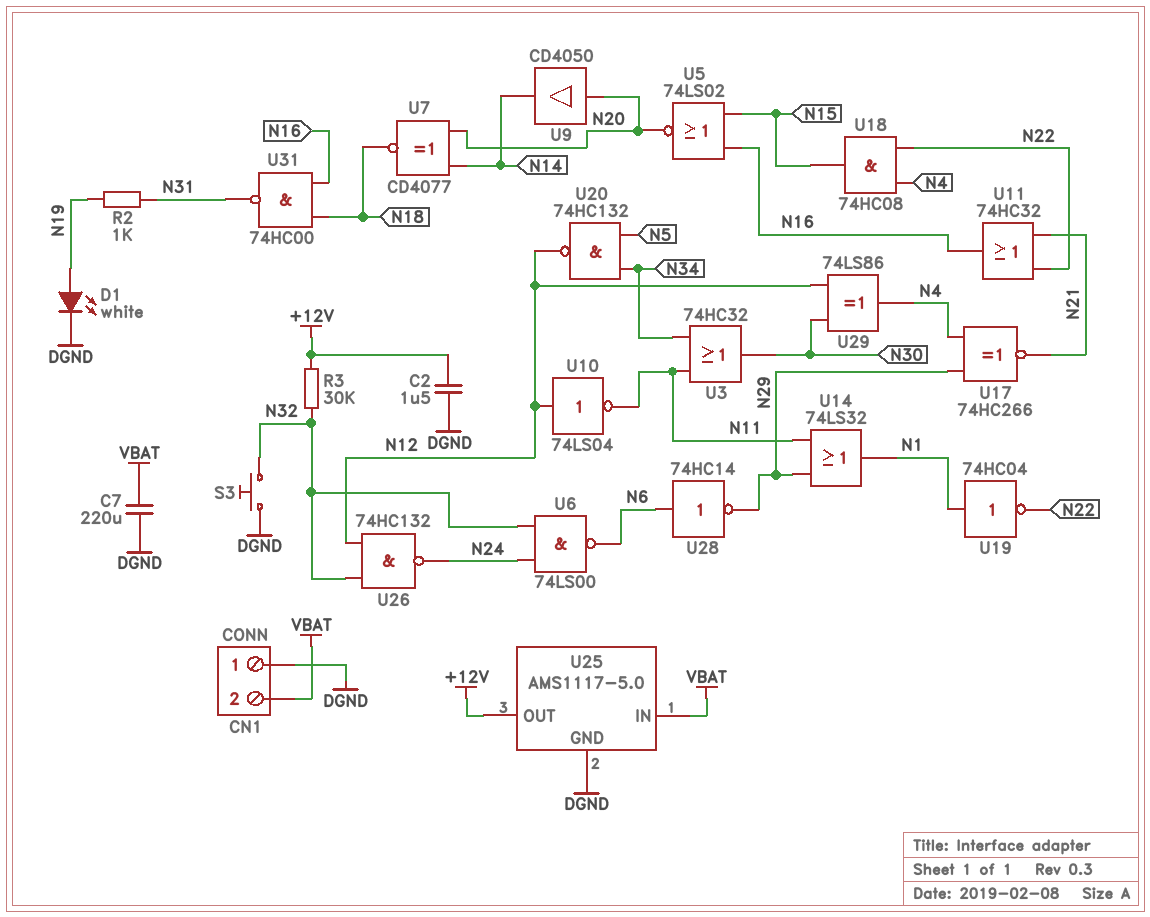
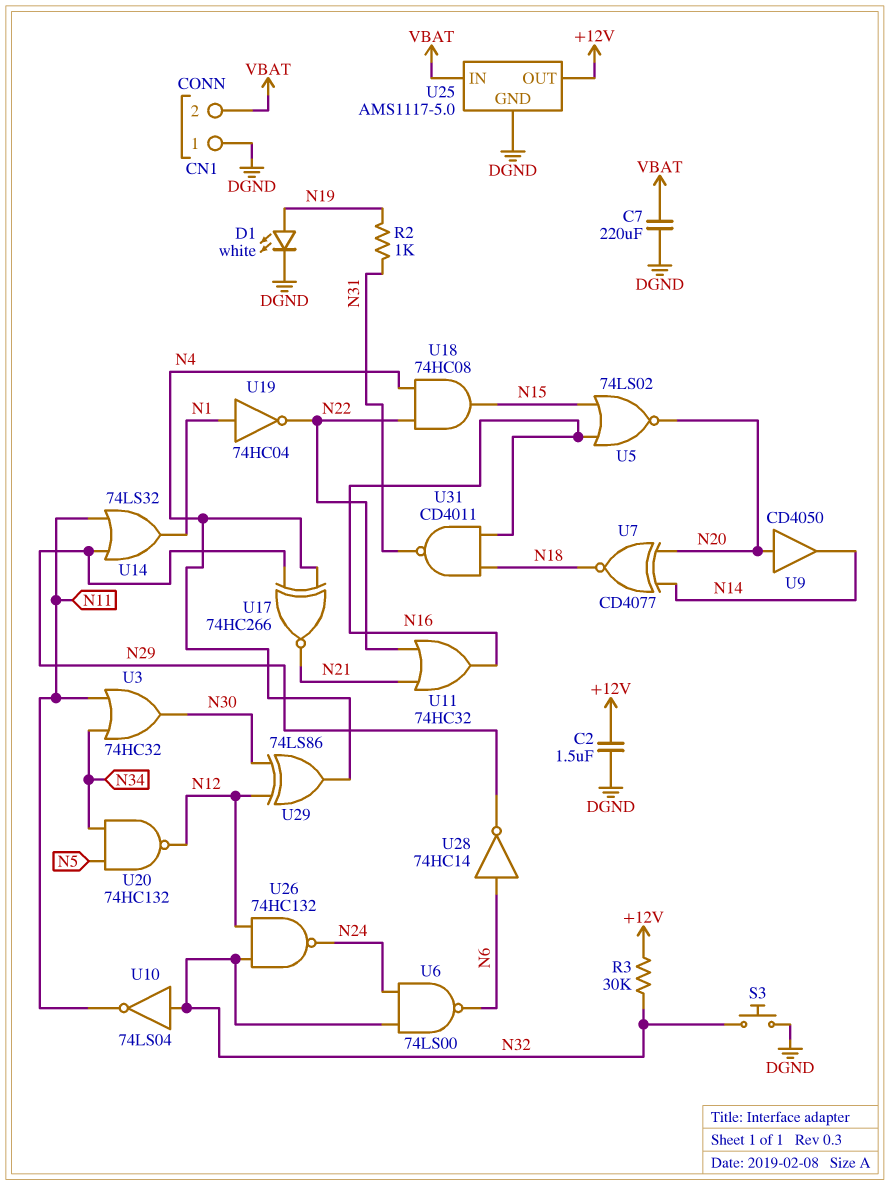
U10: NOT 74LS04 (in N12, out N11) -> NOT 74LS04 (in N32, out N11)
U31: NAND 74HC00 (in N16, in N18, out N31) -> NAND CD4011 (in N16, in N18, out N31)

